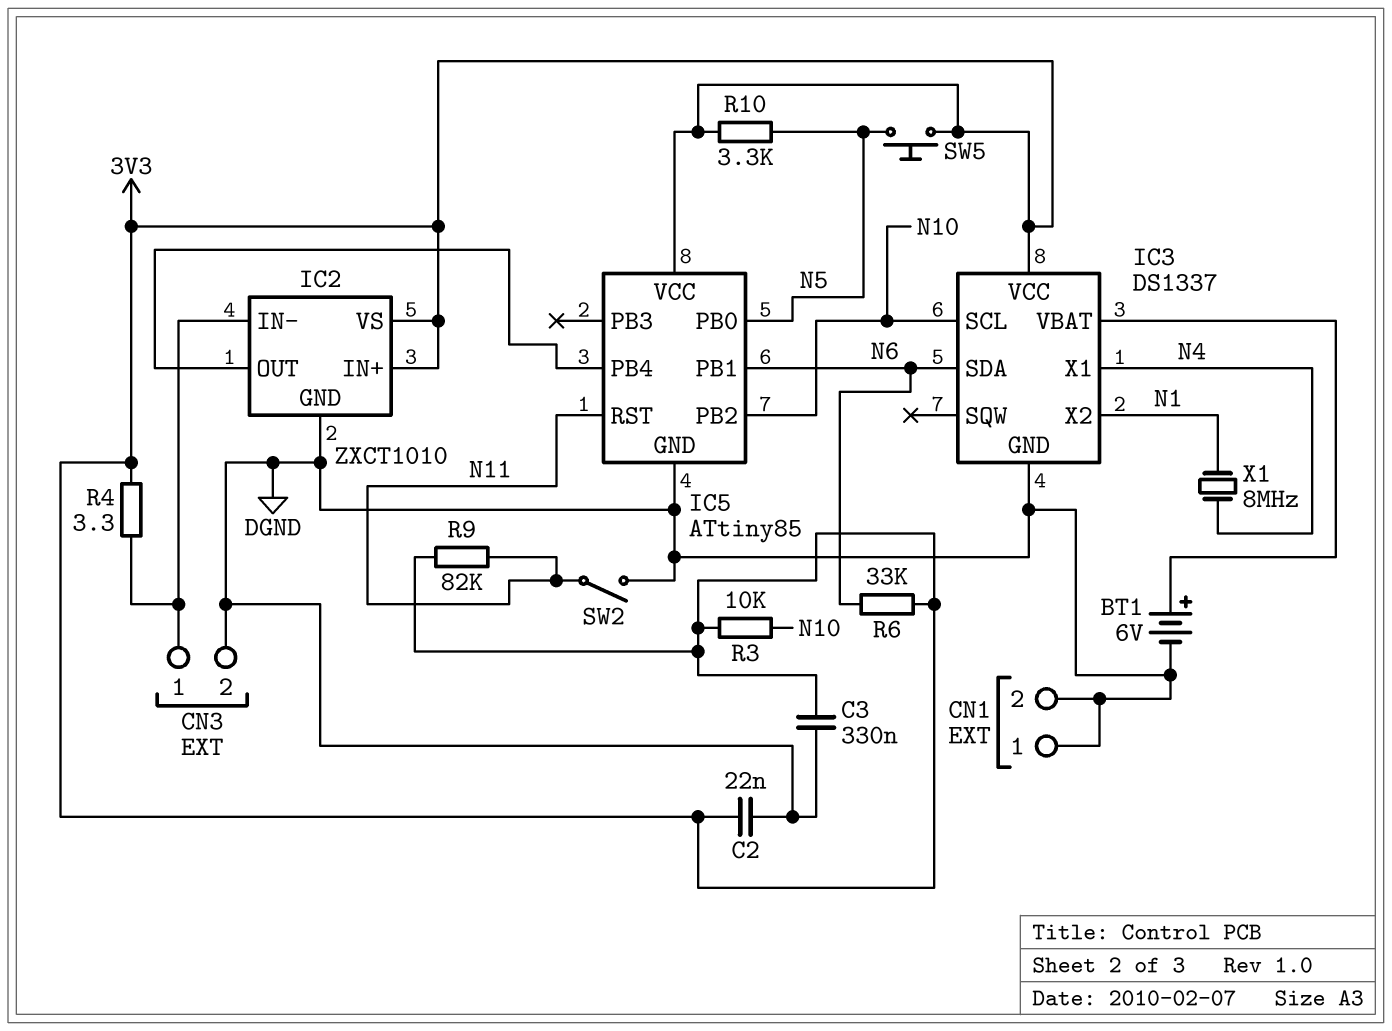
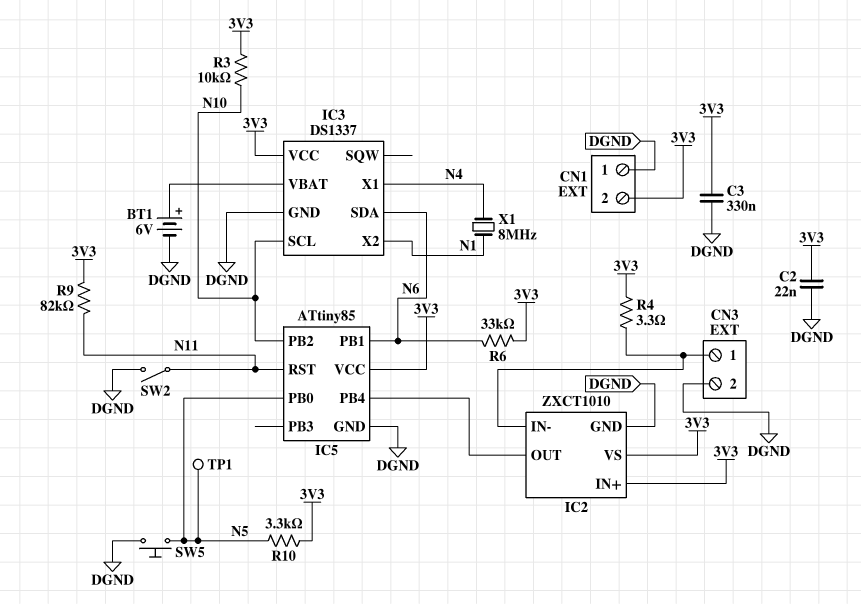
CN1 pin 2: DGND -> 3V3
SW5: button (3V3, N5) -> button (DGND, N5)
TP1: none -> test point (N5)

